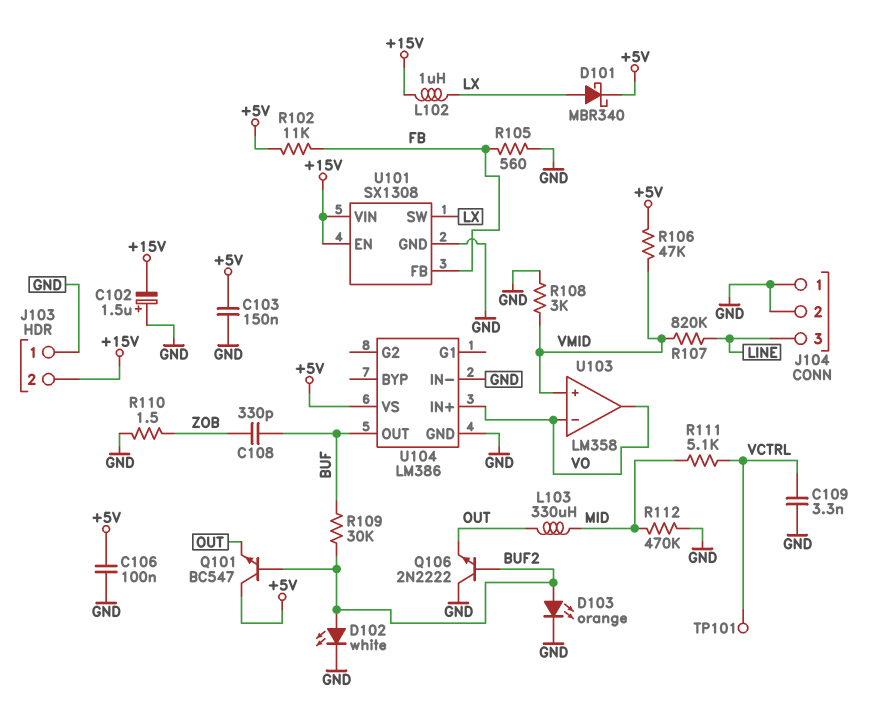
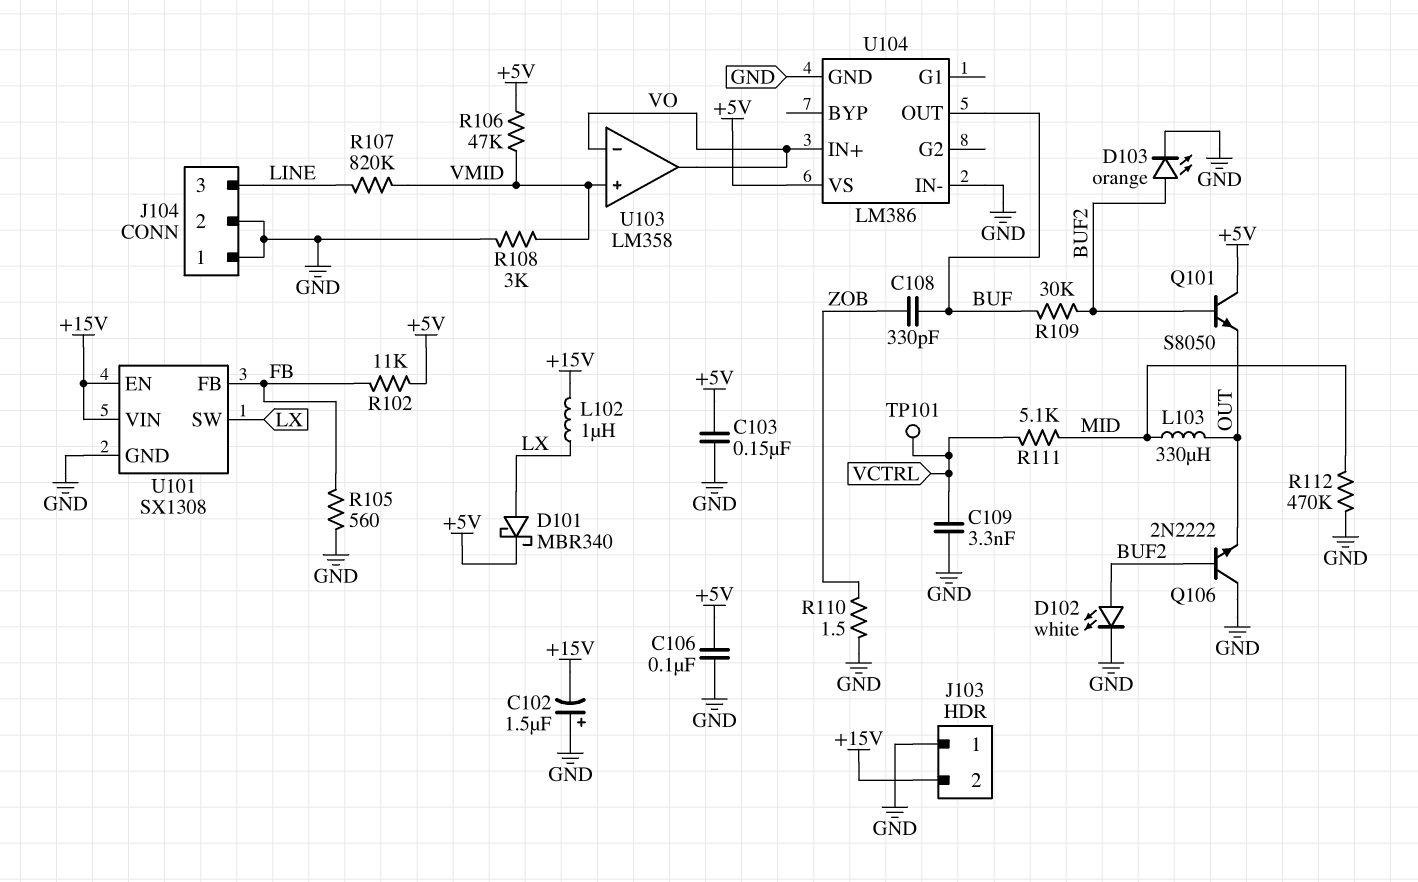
Q101: NPN BC547 (B BUF2, C +5V, E OUT) -> NPN S8050 (B BUF2, C +5V, E OUT)

